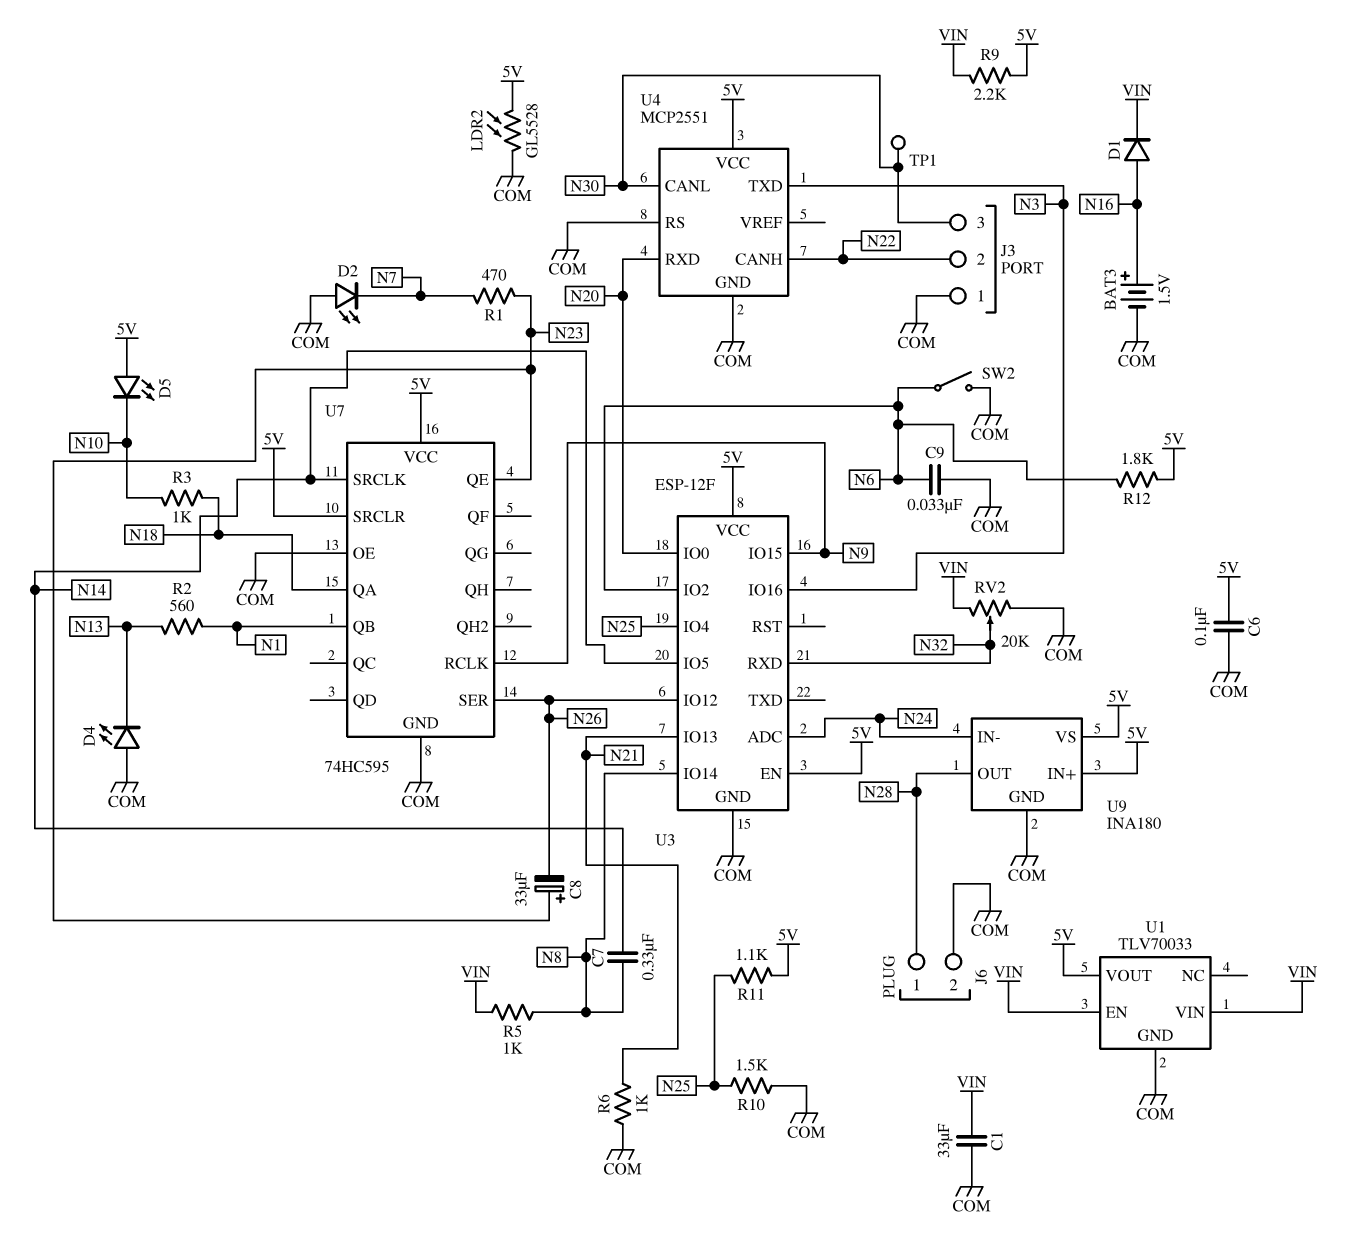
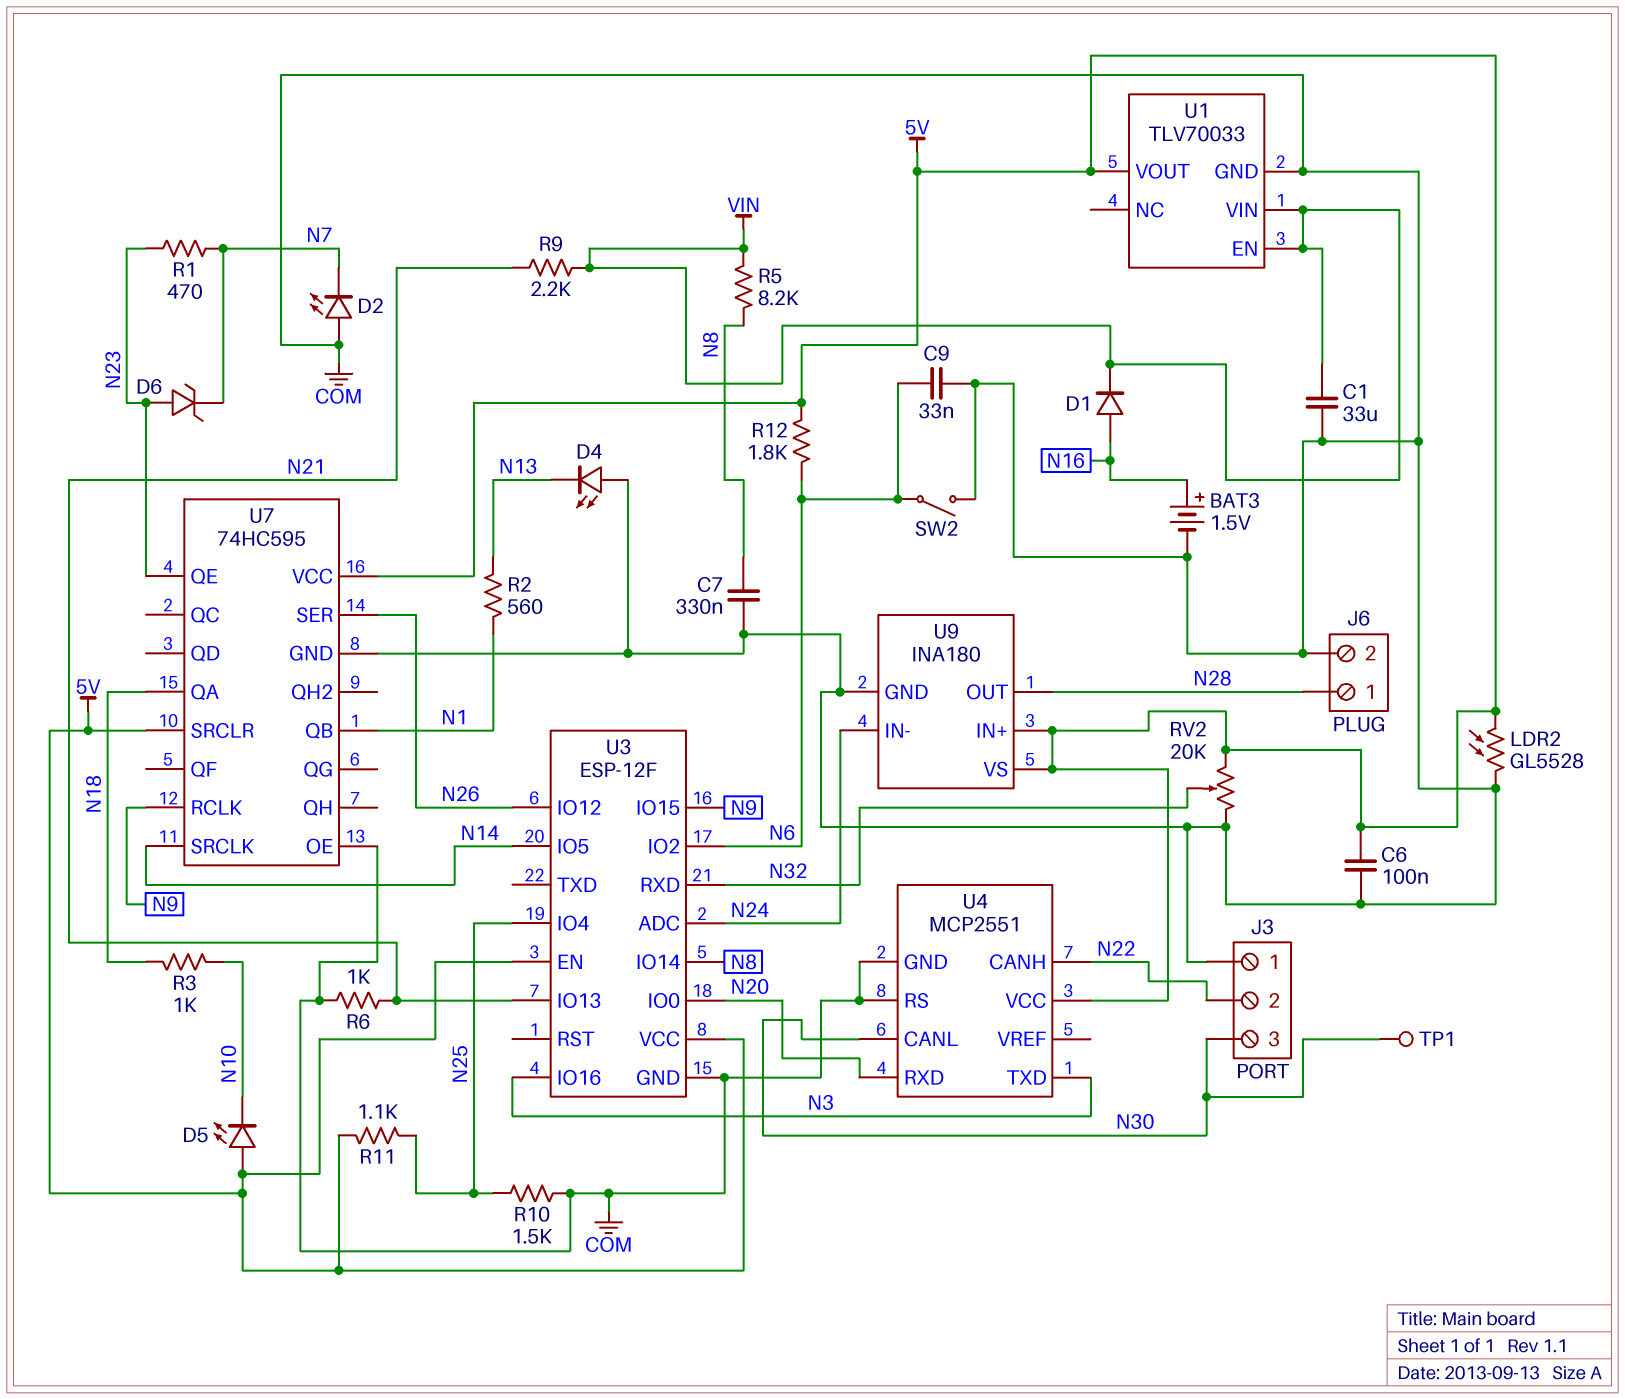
C7: 330nF (N8, N14) -> 330nF (COM, N8)
C8: 33uF (plus N23, minus N26) -> none
D6: none -> zener (A N23, K N7)
R5: 1k (N8, VIN) -> 8.2k (N8, VIN)
R9: 2.2k (5V, VIN) -> 2.2k (N21, VIN)
RV2: 20k (COM, VIN, wiper N32) -> 20k (5V, COM, wiper N32)

